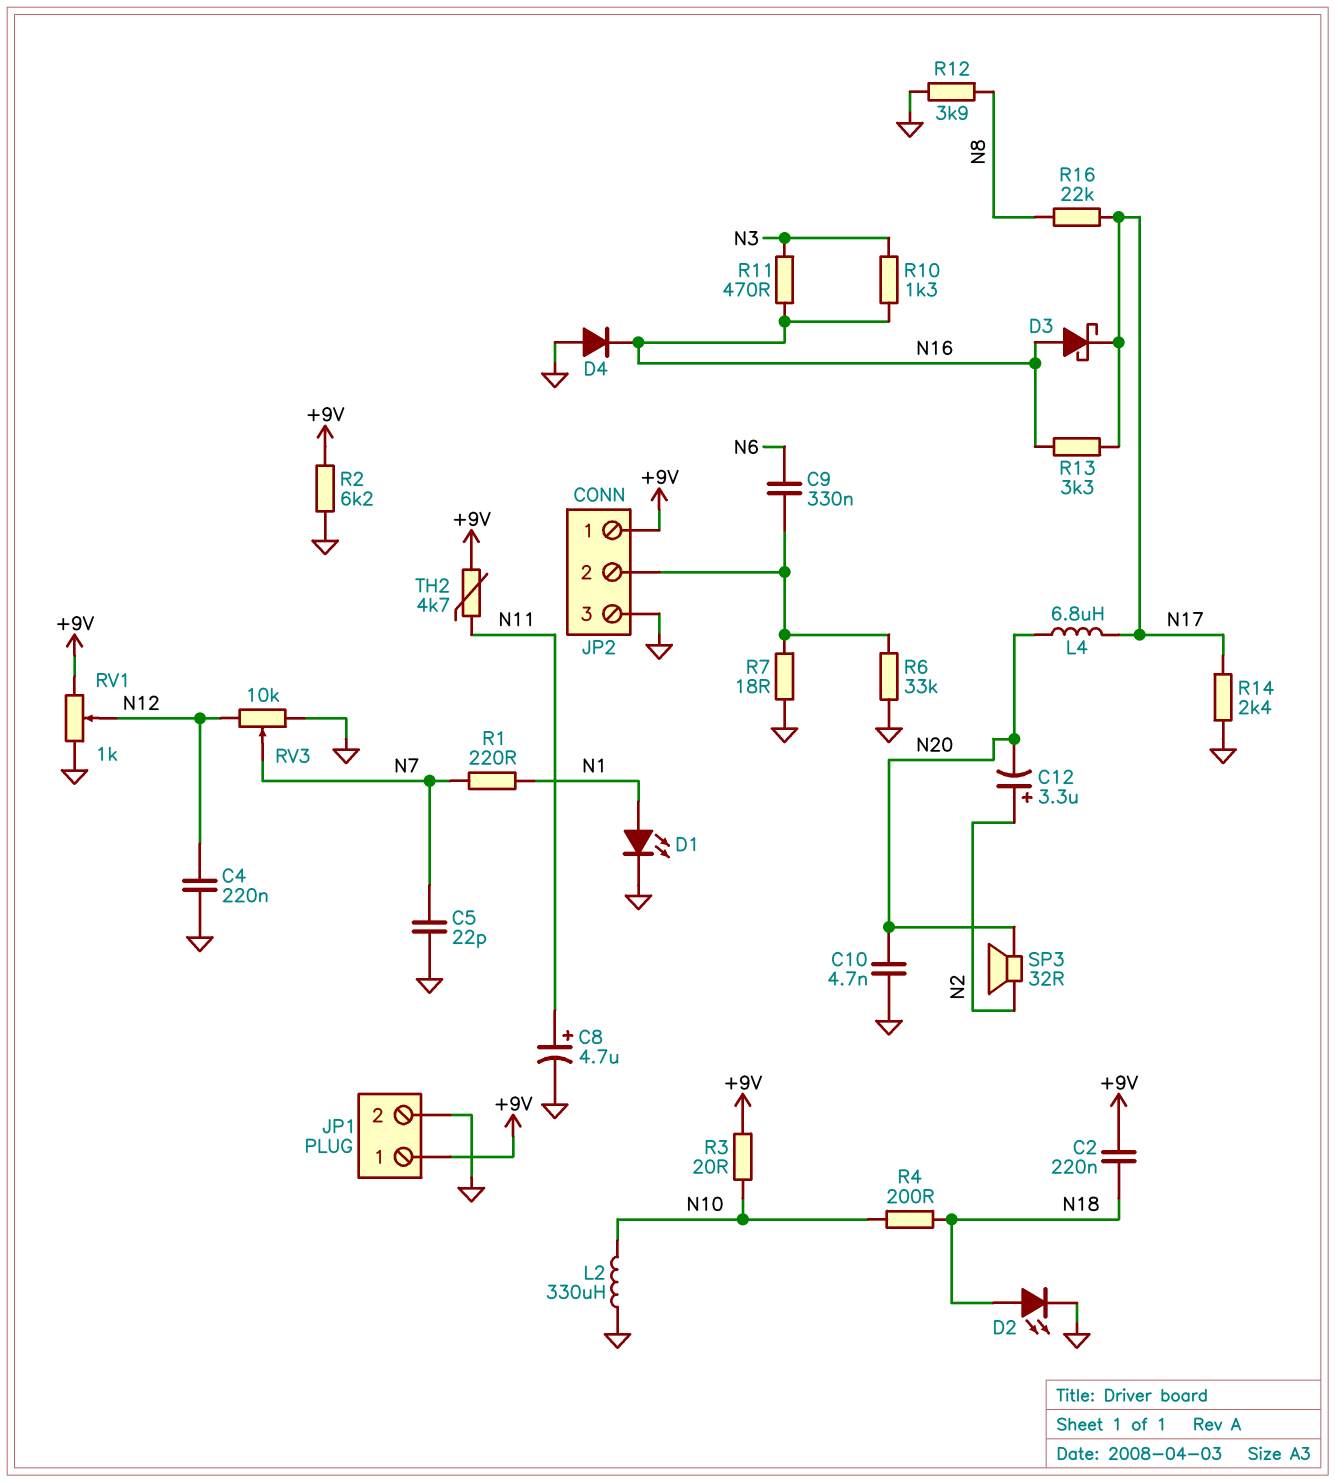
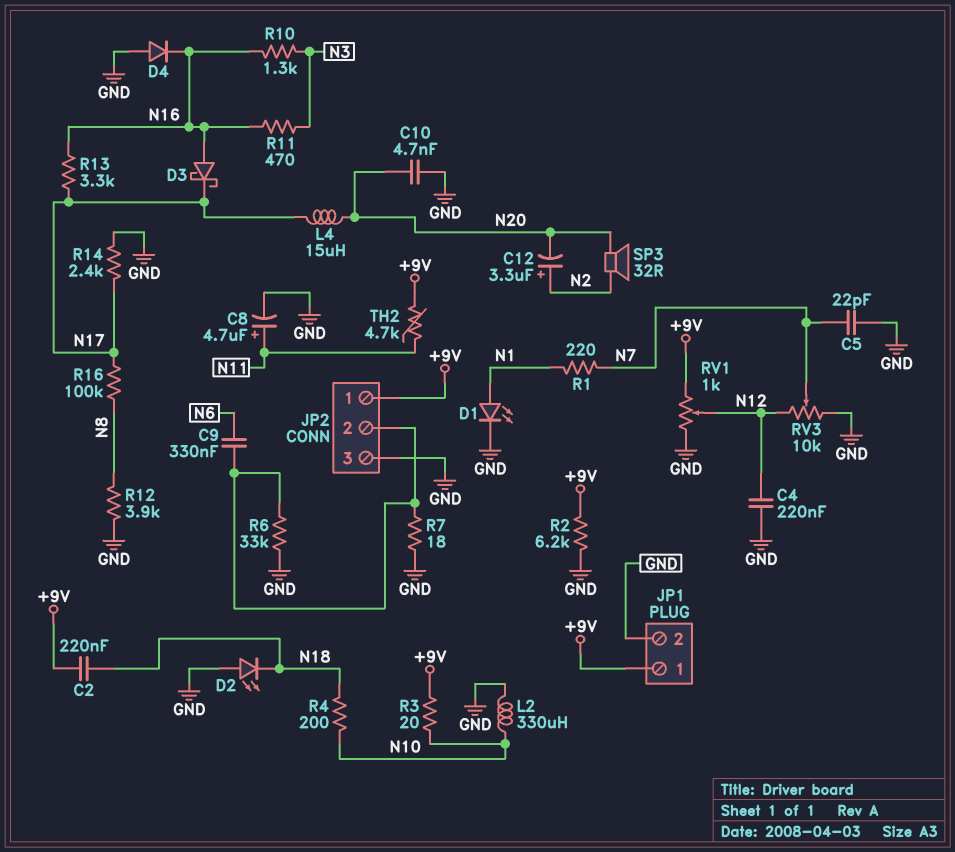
D2: LED (A N18, K GND) -> LED (A GND, K N18)
L4: 6.8uH (N17, N20) -> 15uH (N17, N20)
R16: 22k (N8, N17) -> 100k (N8, N17)

